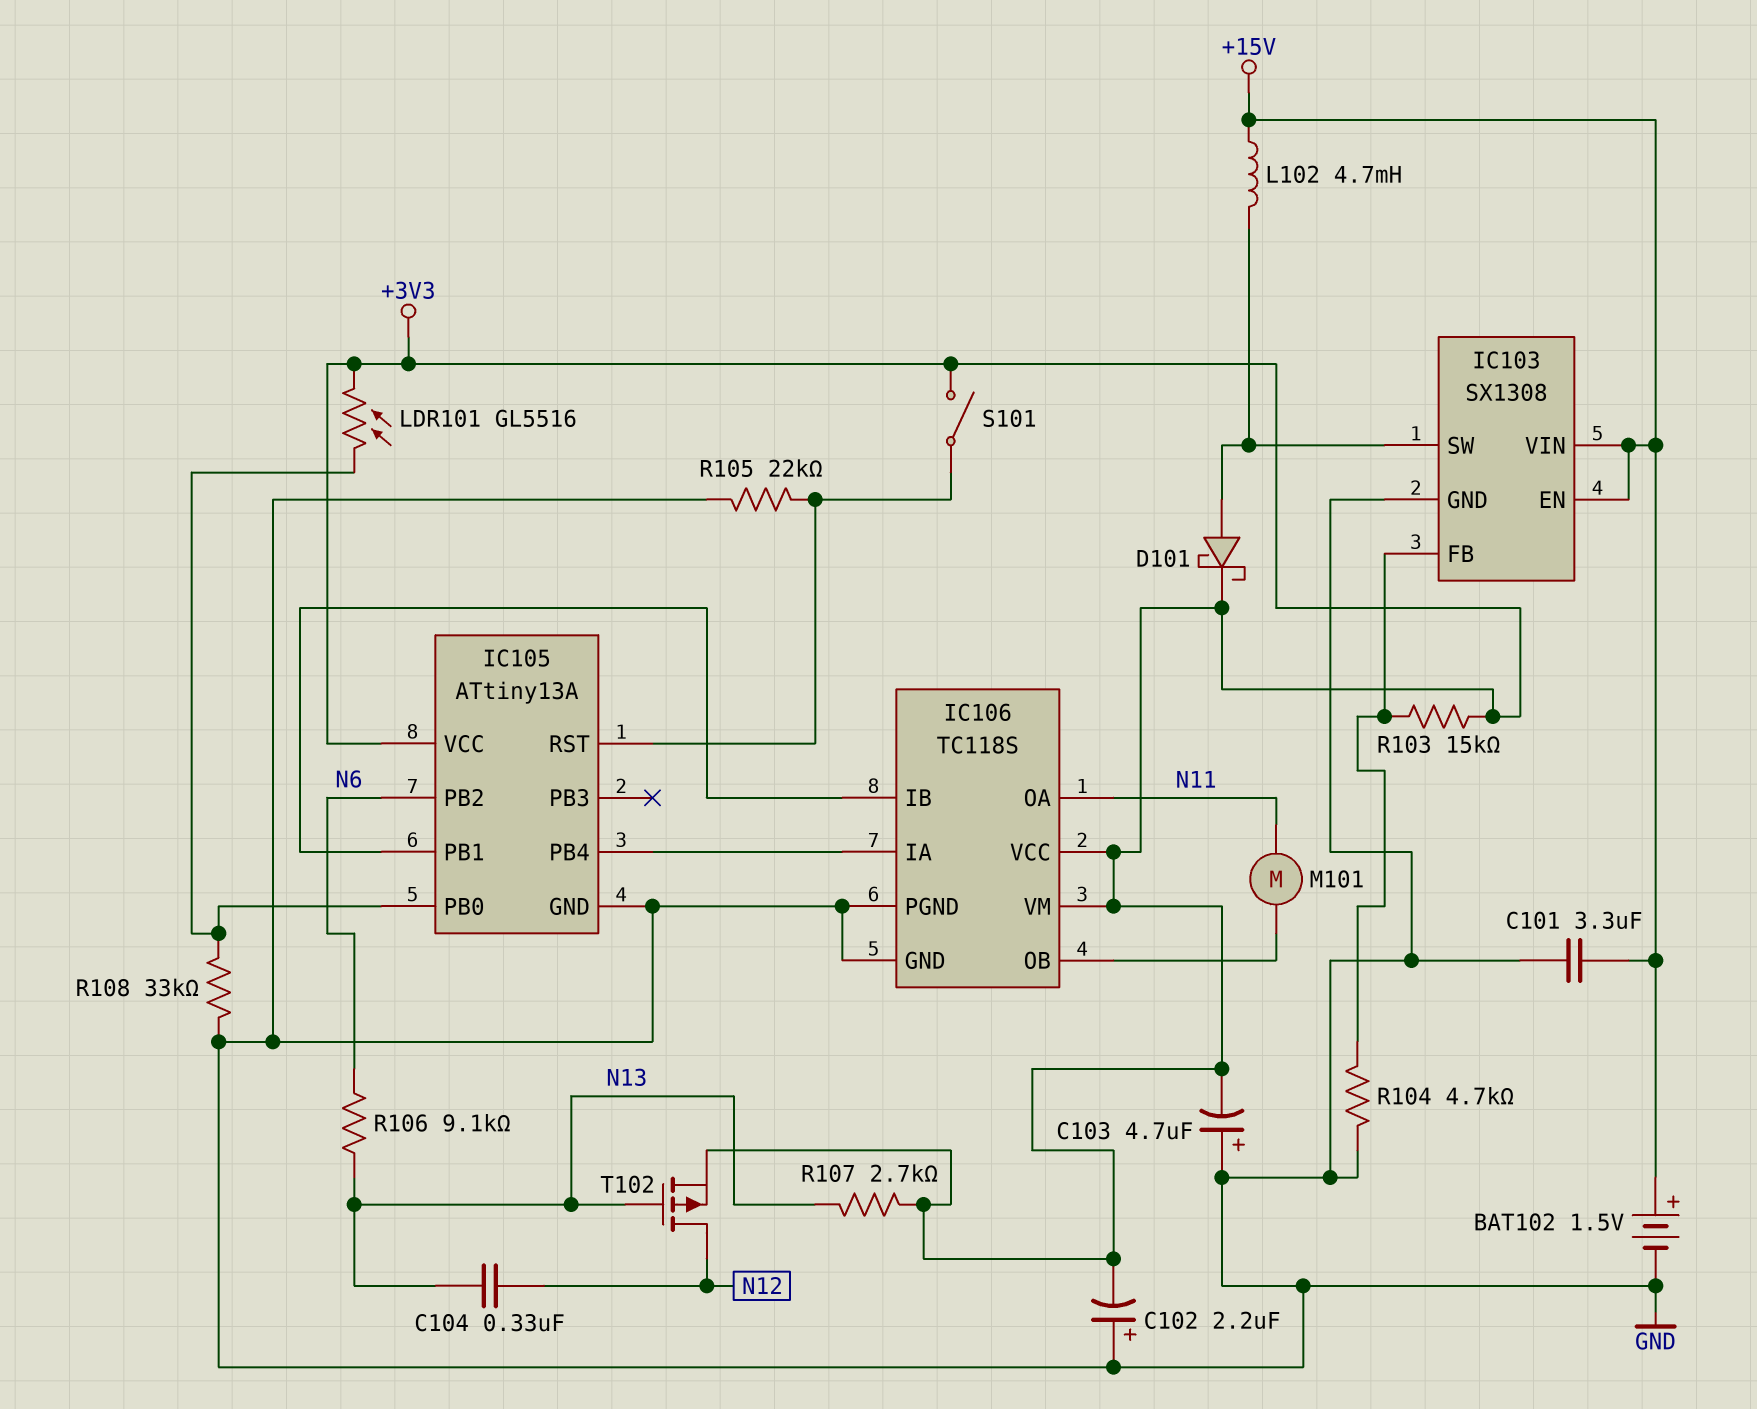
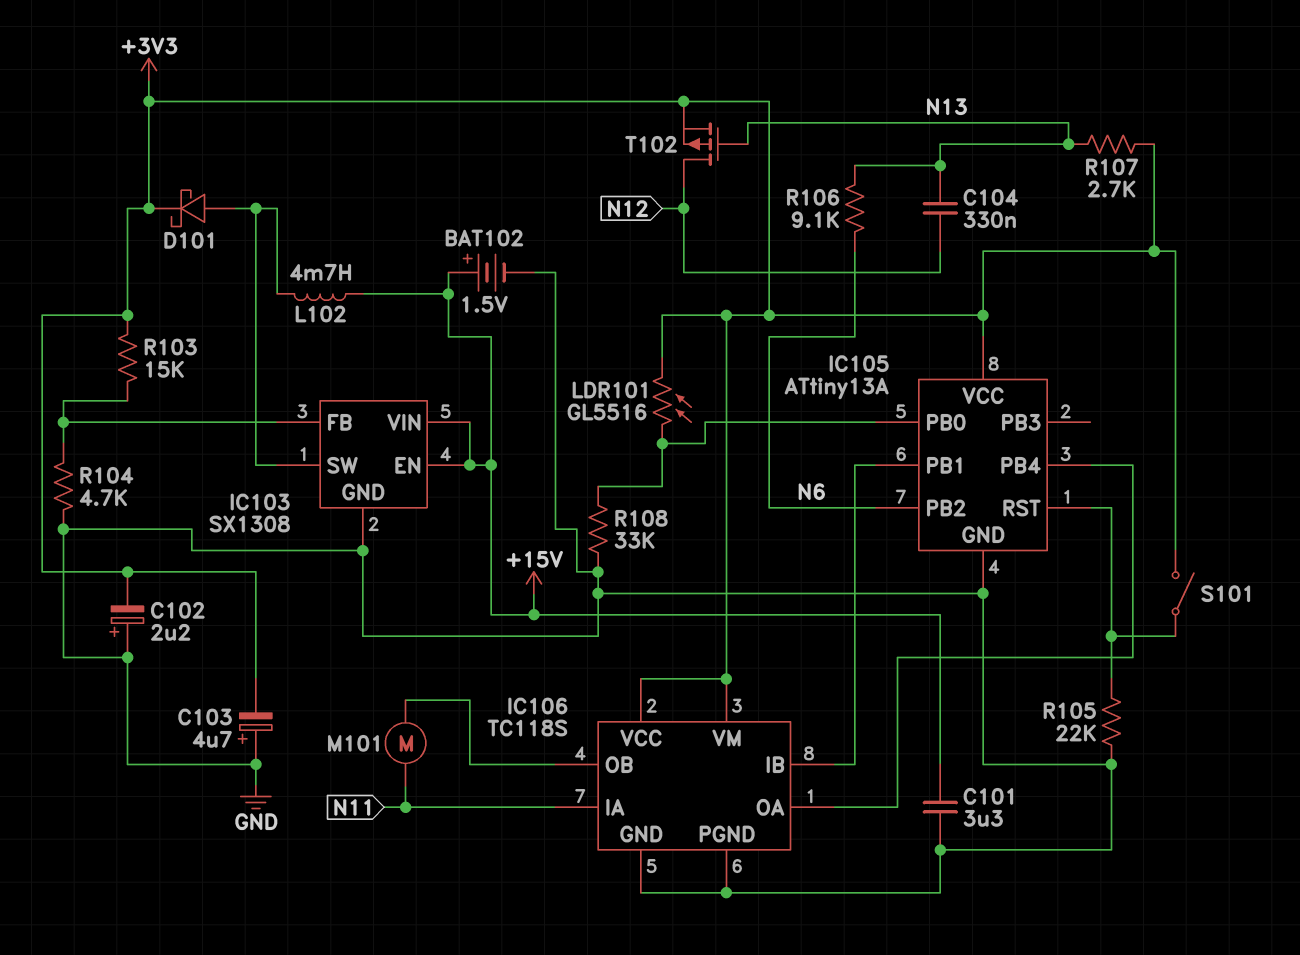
IC106 pin IA: IC105/PB4 -> N11
IC106 pin OA: N11 -> IC105/PB4

